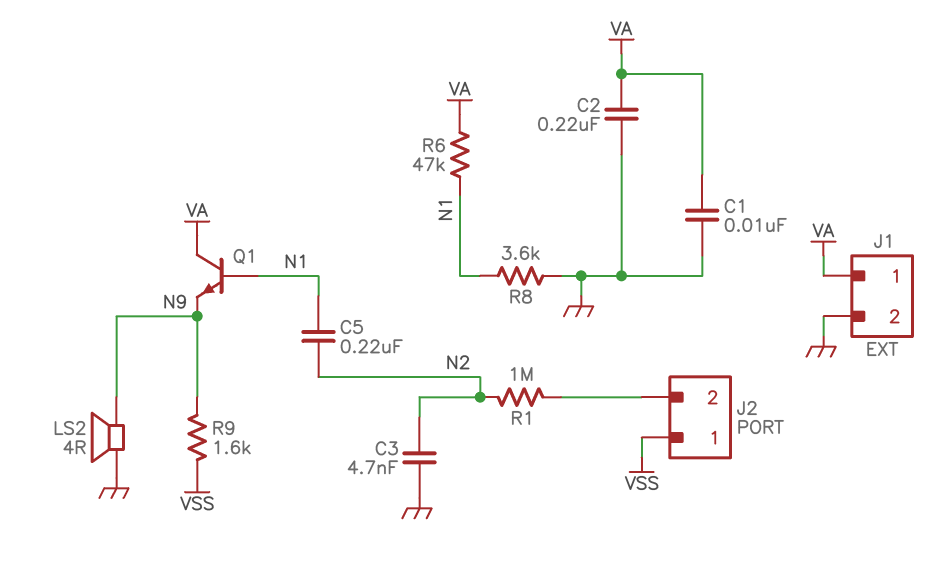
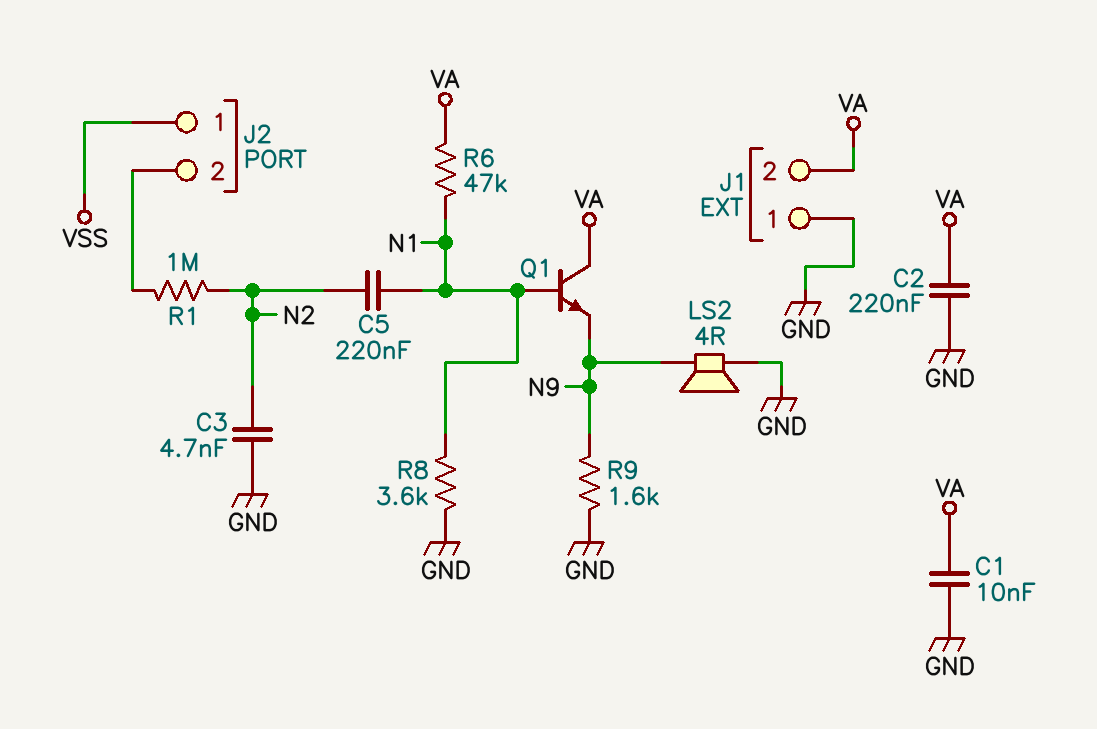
J1 pin 1: VA -> GND
J1 pin 2: GND -> VA
R9: 1.6k (N9, VSS) -> 1.6k (GND, N9)

